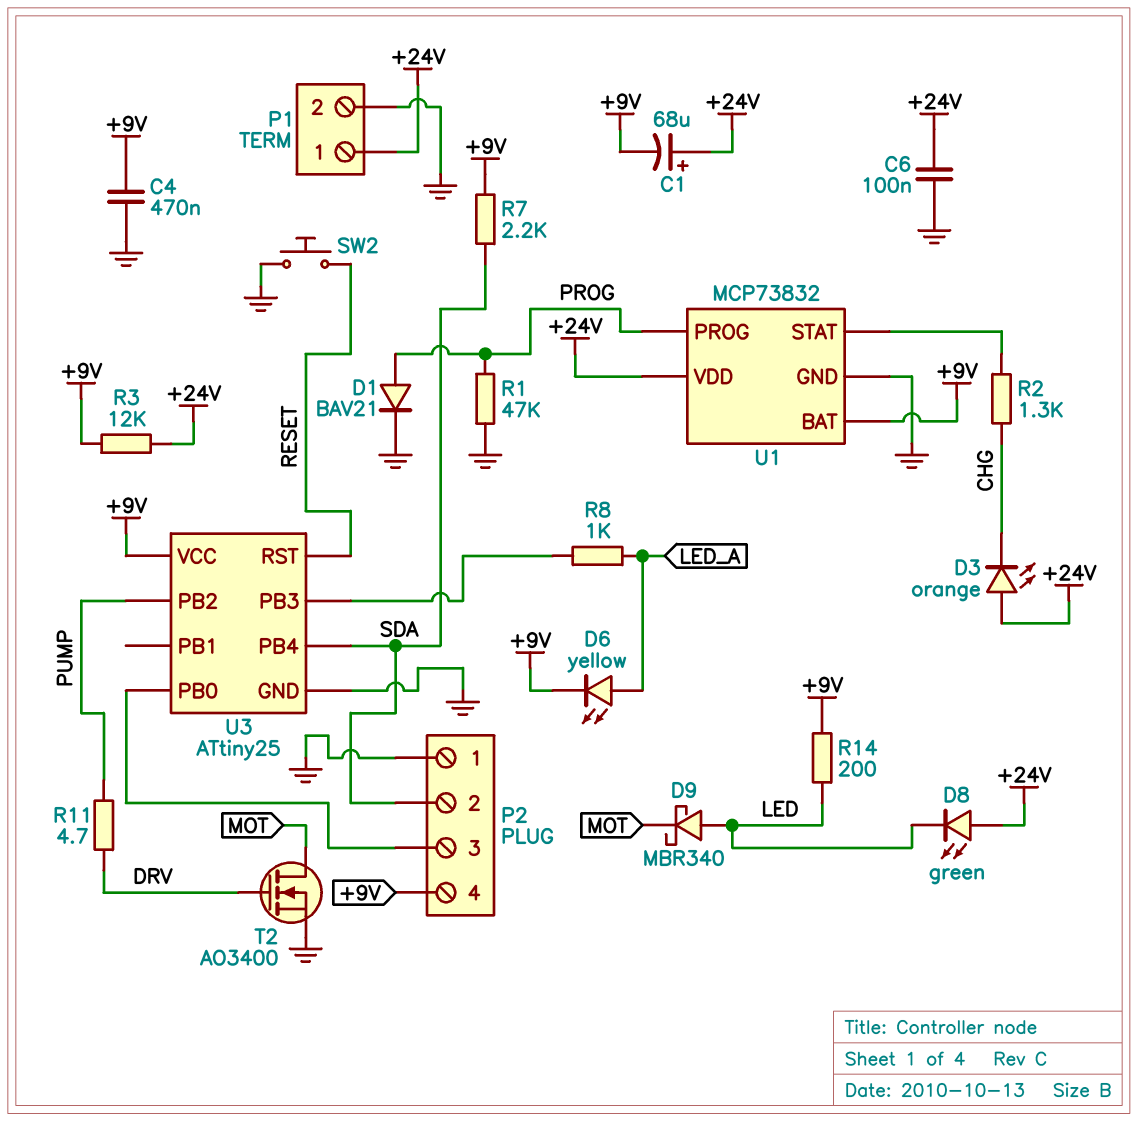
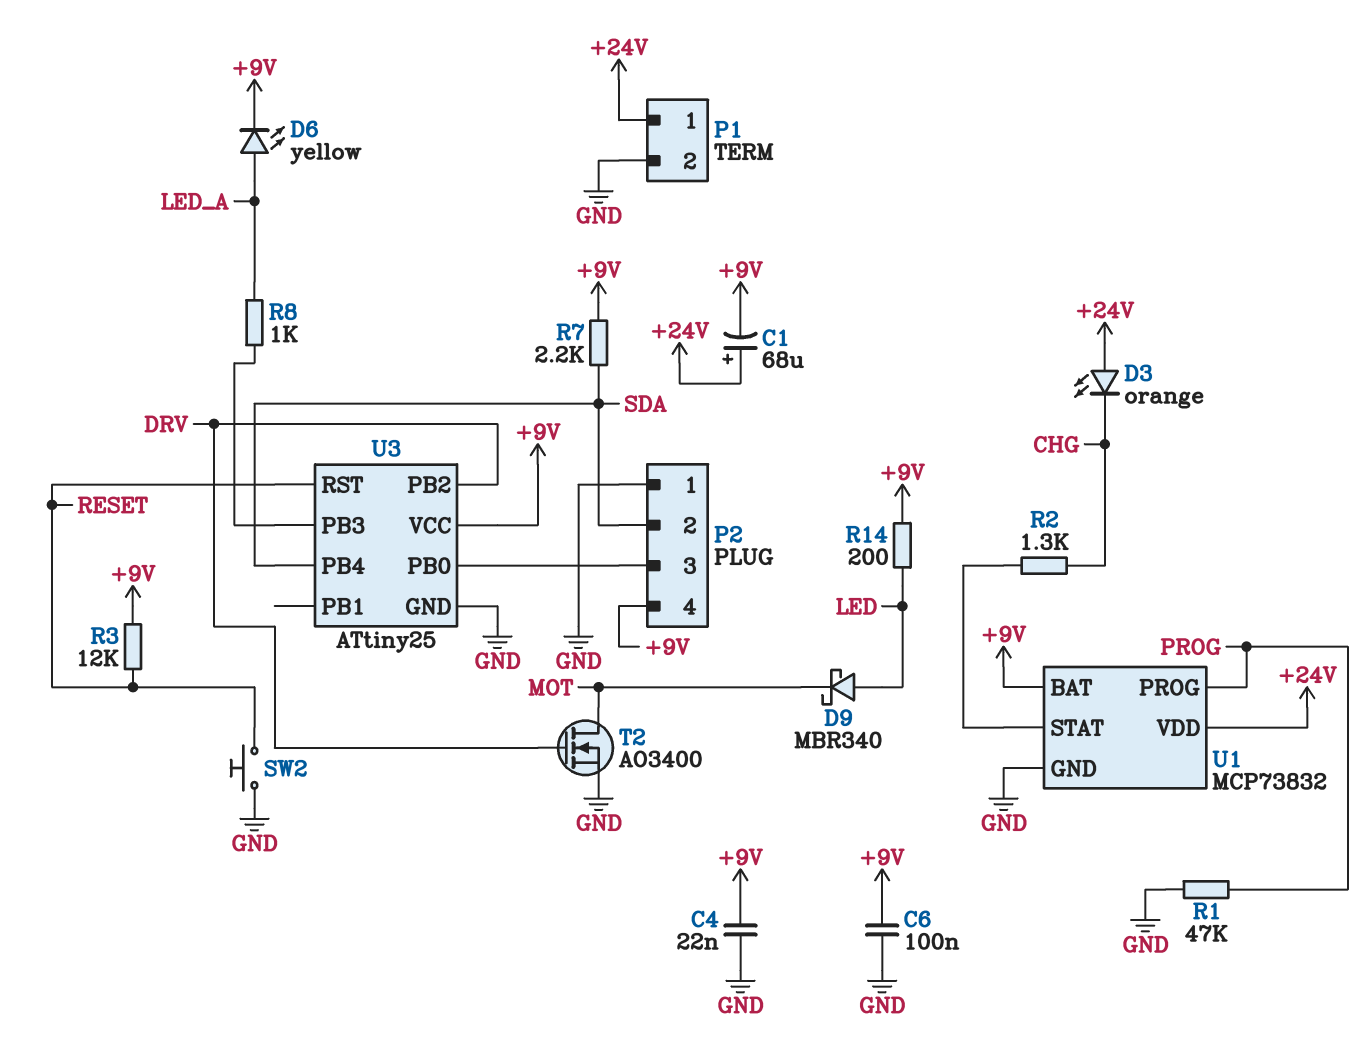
C4: 470nF (+9V, GND) -> 22nF (+9V, GND)
C6: 100nF (+24V, GND) -> 100nF (+9V, GND)
D1: diode BAV21 (A PROG, K GND) -> none
D8: LED green (A +24V, K LED) -> none
R3: 12k (+9V, +24V) -> 12k (+9V, RESET)
R11: 4.7 (DRV, PUMP) -> none
U3 pin PB2: PUMP -> DRV

